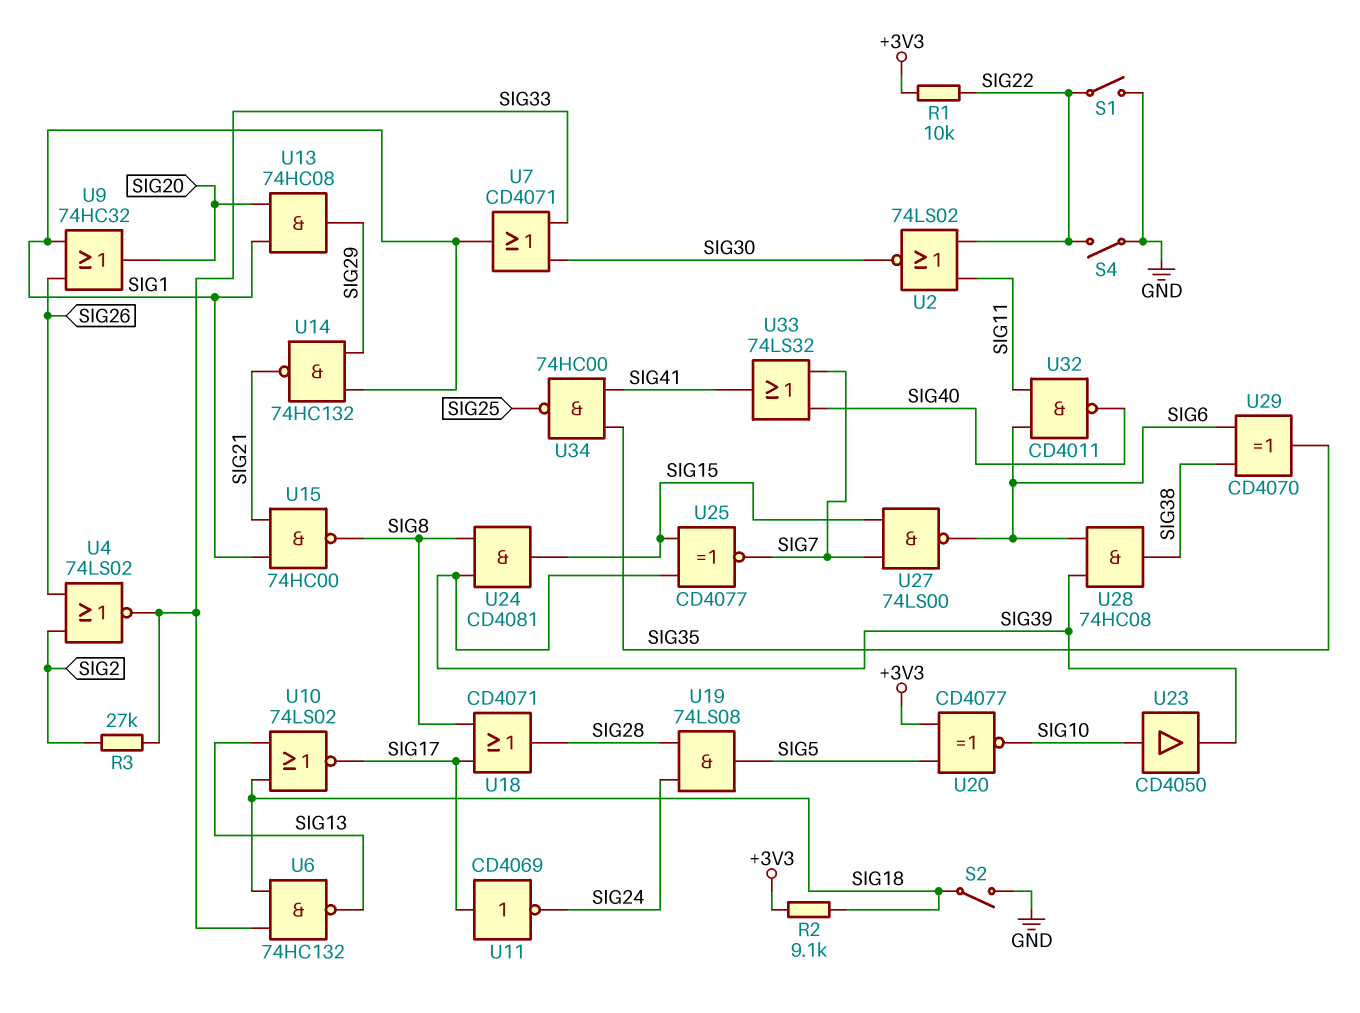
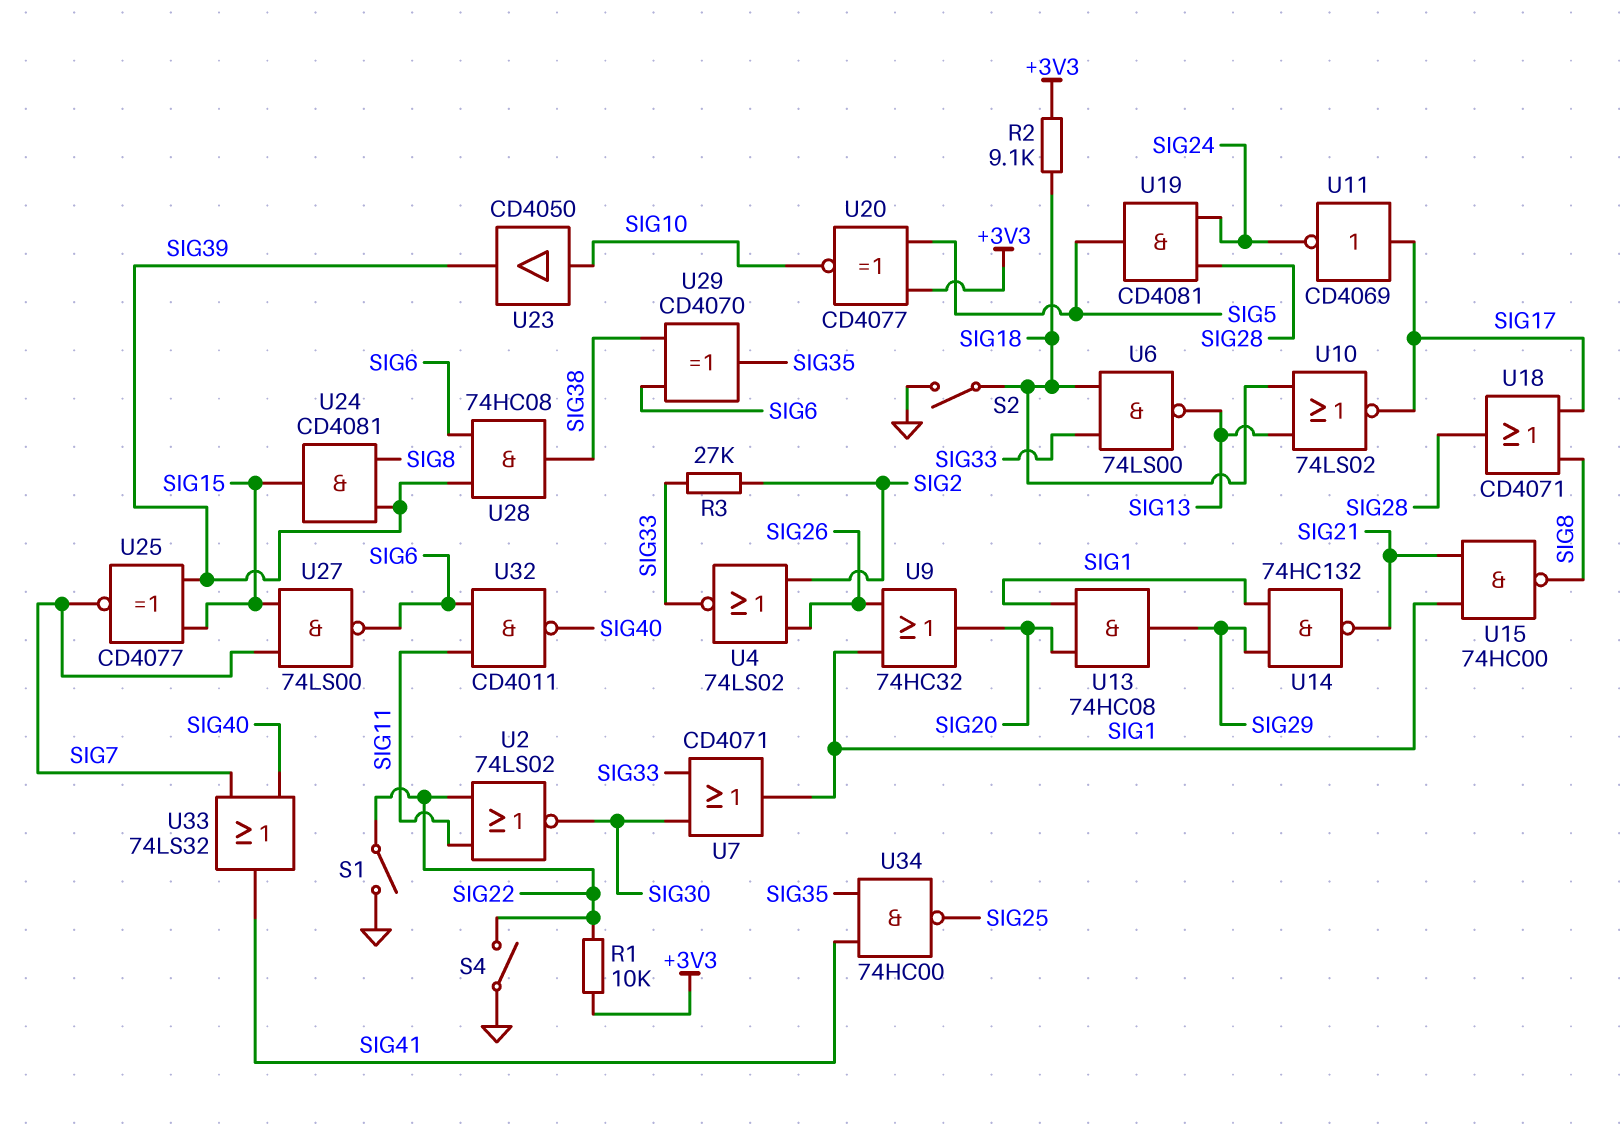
U6: NAND 74HC132 (in SIG18, in SIG33, out SIG13) -> NAND 74LS00 (in SIG18, in SIG33, out SIG13)
U19: AND 74LS08 (in SIG24, in SIG28, out SIG5) -> AND CD4081 (in SIG24, in SIG28, out SIG5)

